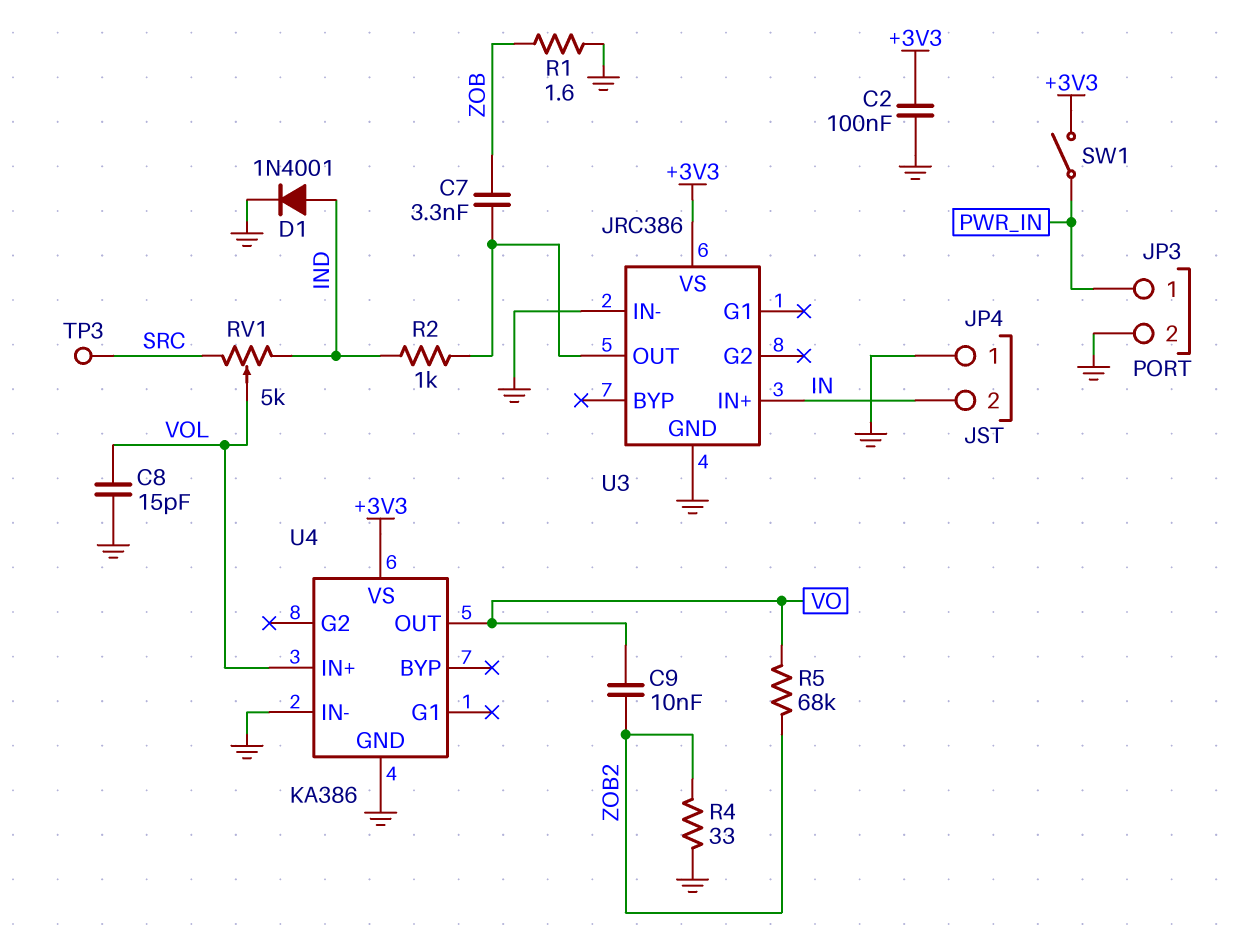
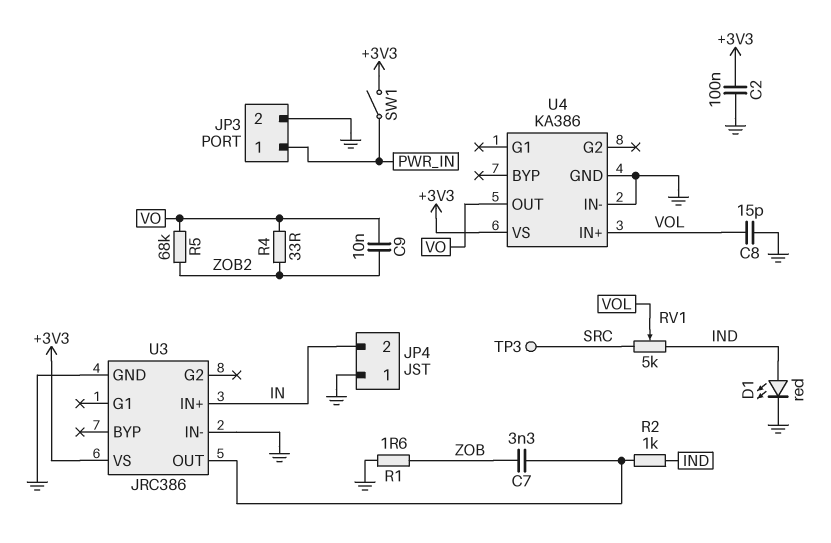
D1: diode 1N4001 (A IND, K GND) -> LED red (A IND, K GND)
R4: 33 (GND, ZOB2) -> 33 (VO, ZOB2)

